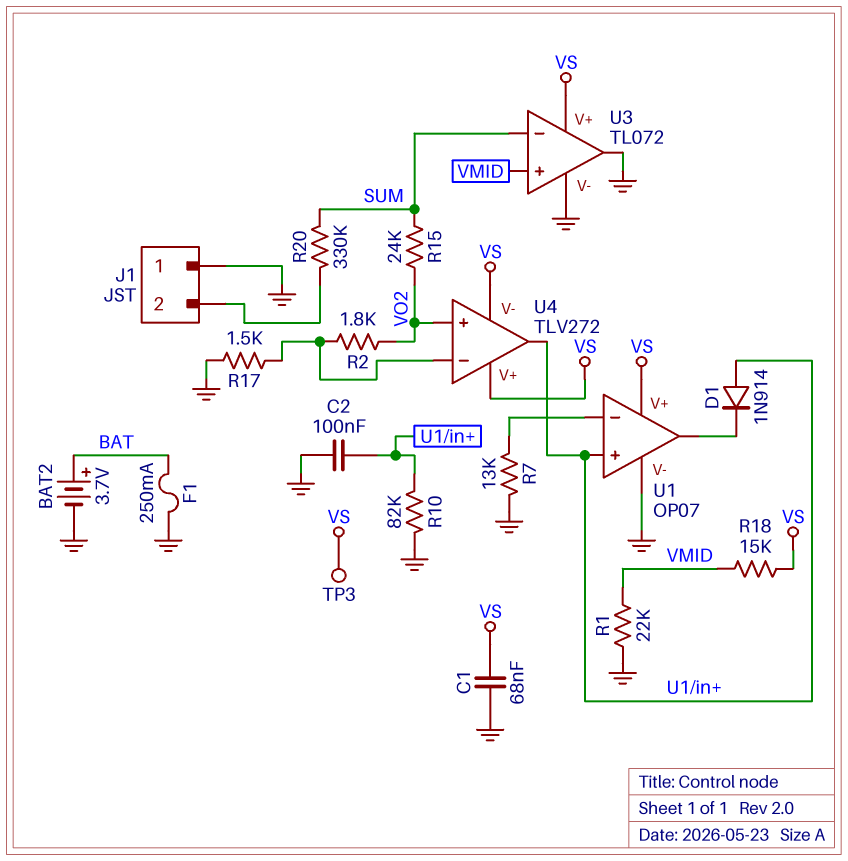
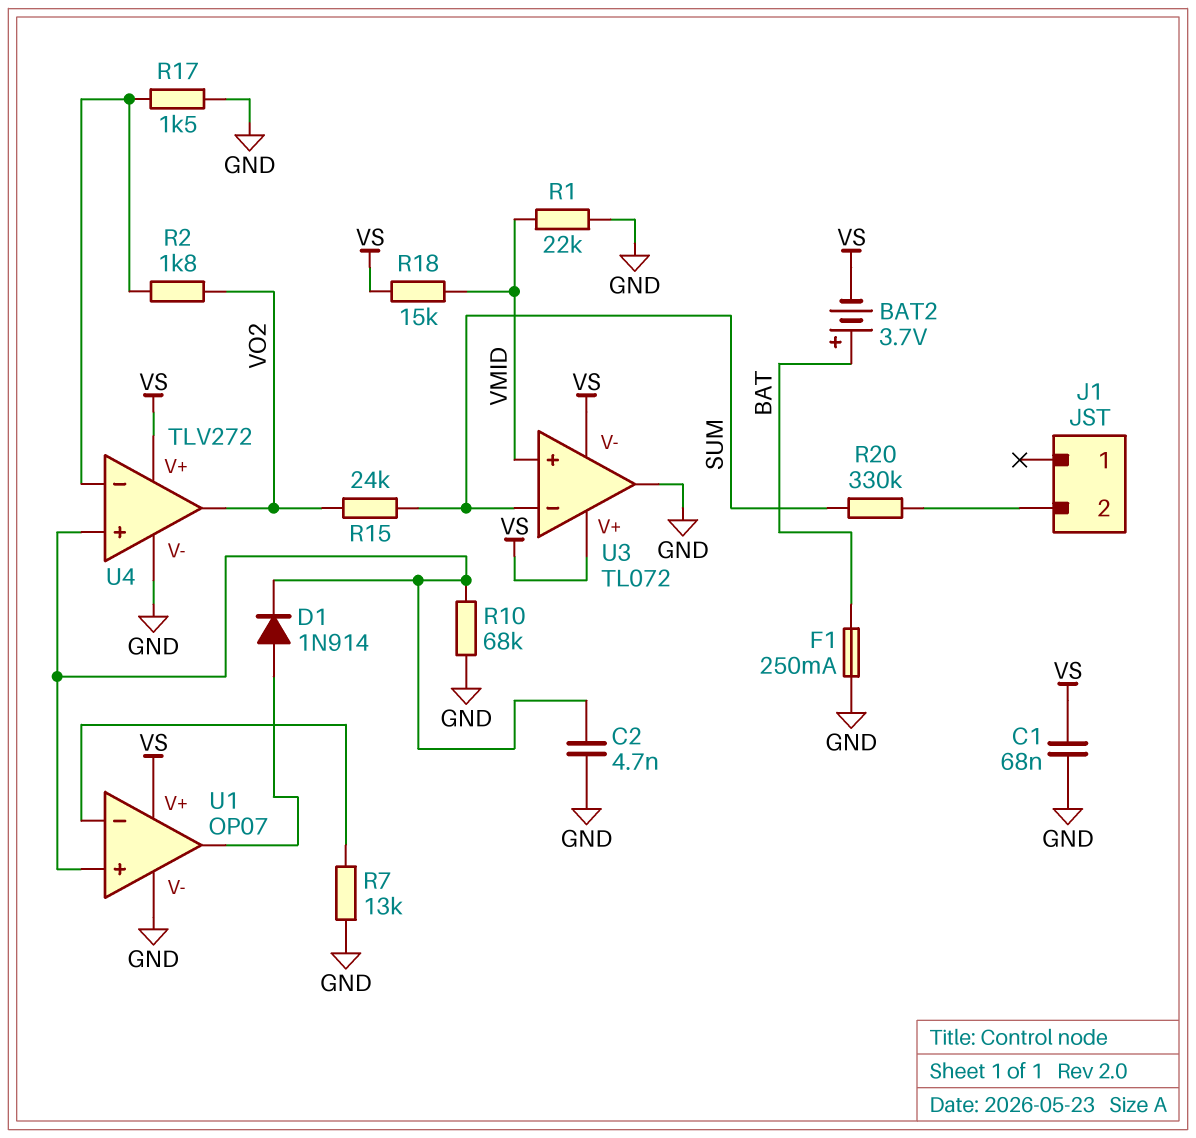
BAT2: 3.7V (plus BAT, minus GND) -> 3.7V (plus BAT, minus VS)
C2: 100nF (GND, U1/in+) -> 4.7nF (GND, U1/in+)
D1: diode 1N914 (A U1/in+, K U1/out) -> diode 1N914 (A U1/out, K U1/in+)
J1 pin 1: GND -> none
R10: 82k (GND, U1/in+) -> 68k (GND, U1/in+)
TP3: test point (VS) -> none
U3 pin V-: GND -> VS
U4 pin V-: VS -> GND
U4 pin in+: VO2 -> U1/in+
U4 pin out: U1/in+ -> VO2

